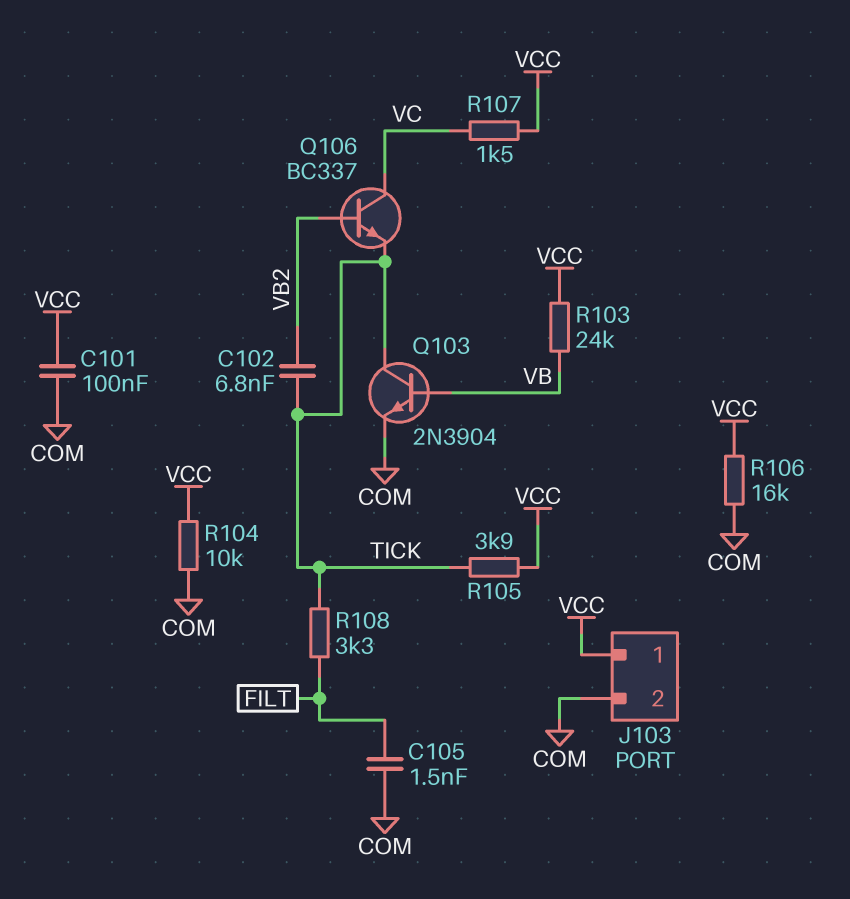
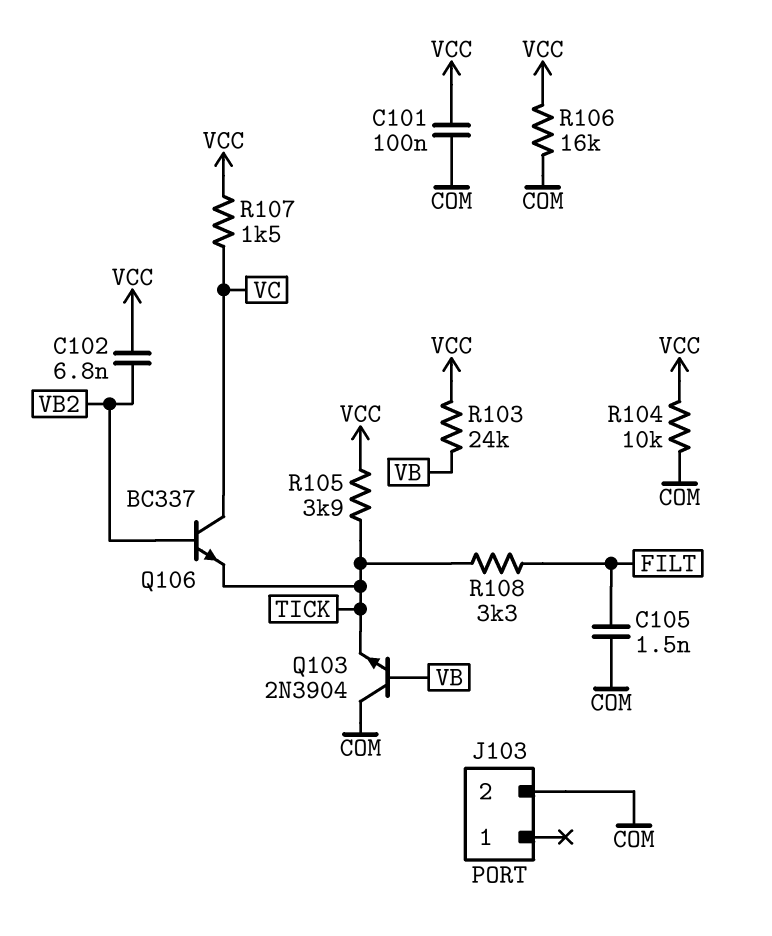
C102: 6.8nF (TICK, VB2) -> 6.8nF (VB2, VCC)
J103 pin 1: VCC -> none
Q103: NPN 2N3904 (B VB, C TICK, E COM) -> NPN 2N3904 (B VB, C COM, E TICK)

